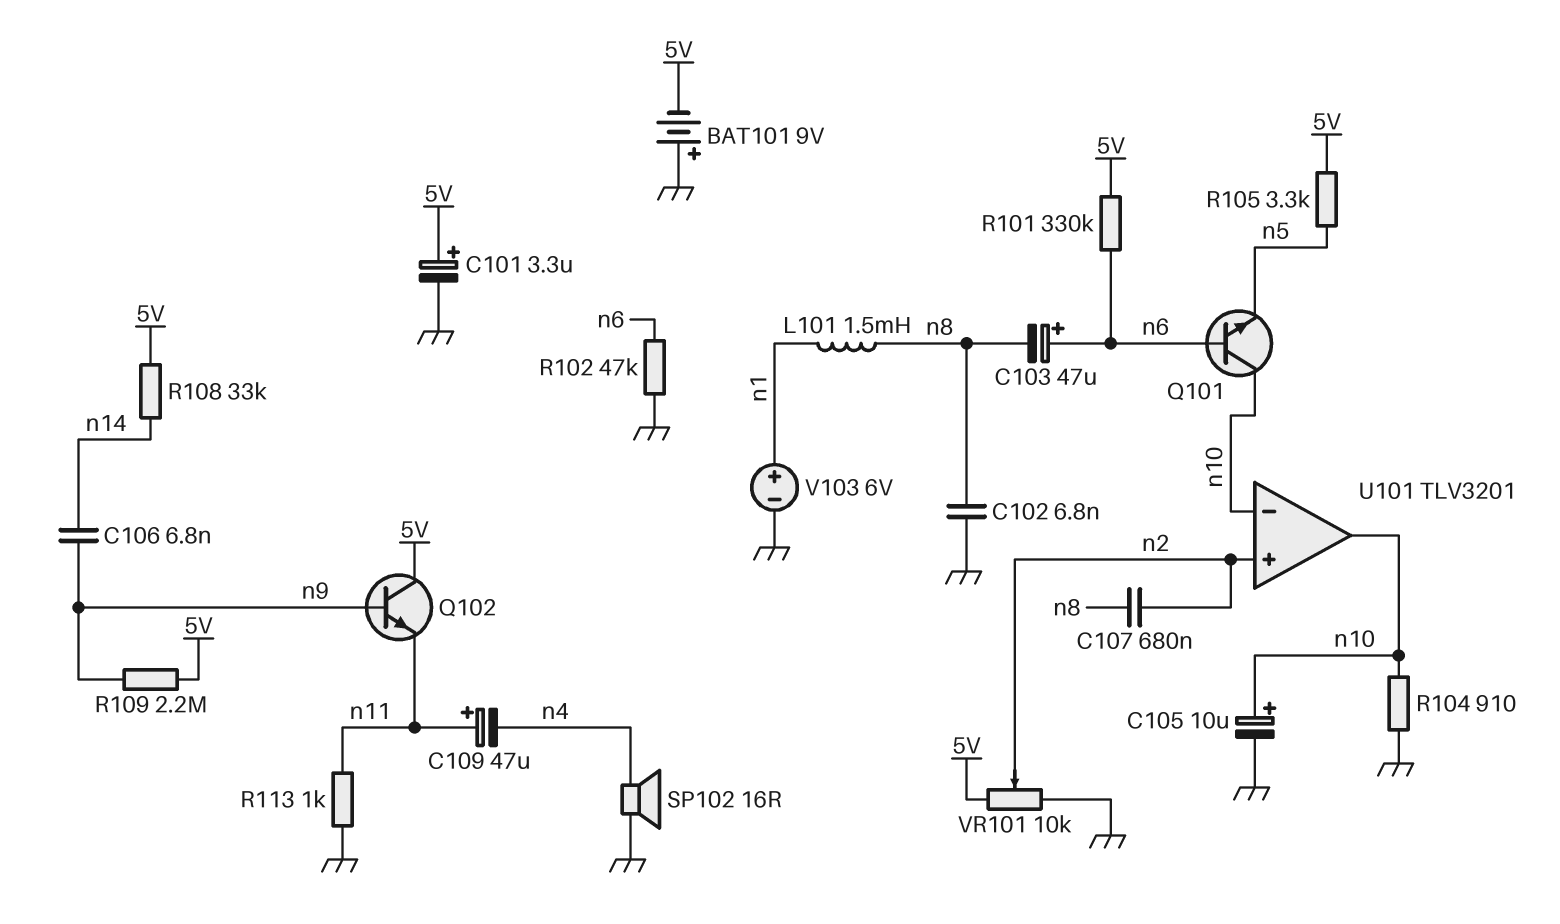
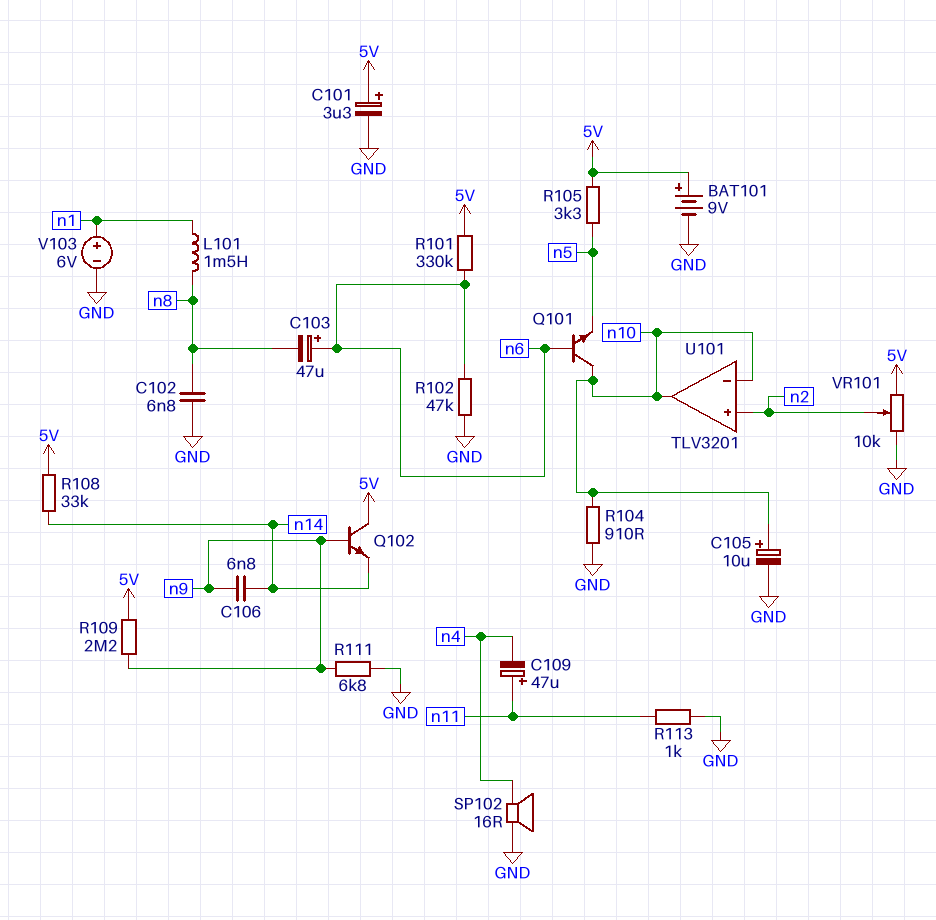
BAT101: 9V (plus GND, minus 5V) -> 9V (plus 5V, minus GND)
C107: 680nF (n2, n8) -> none
Q102: NPN (B n9, C 5V, E n11) -> NPN (B n9, C 5V, E n14)
R111: none -> 6.8k (GND, n9)

